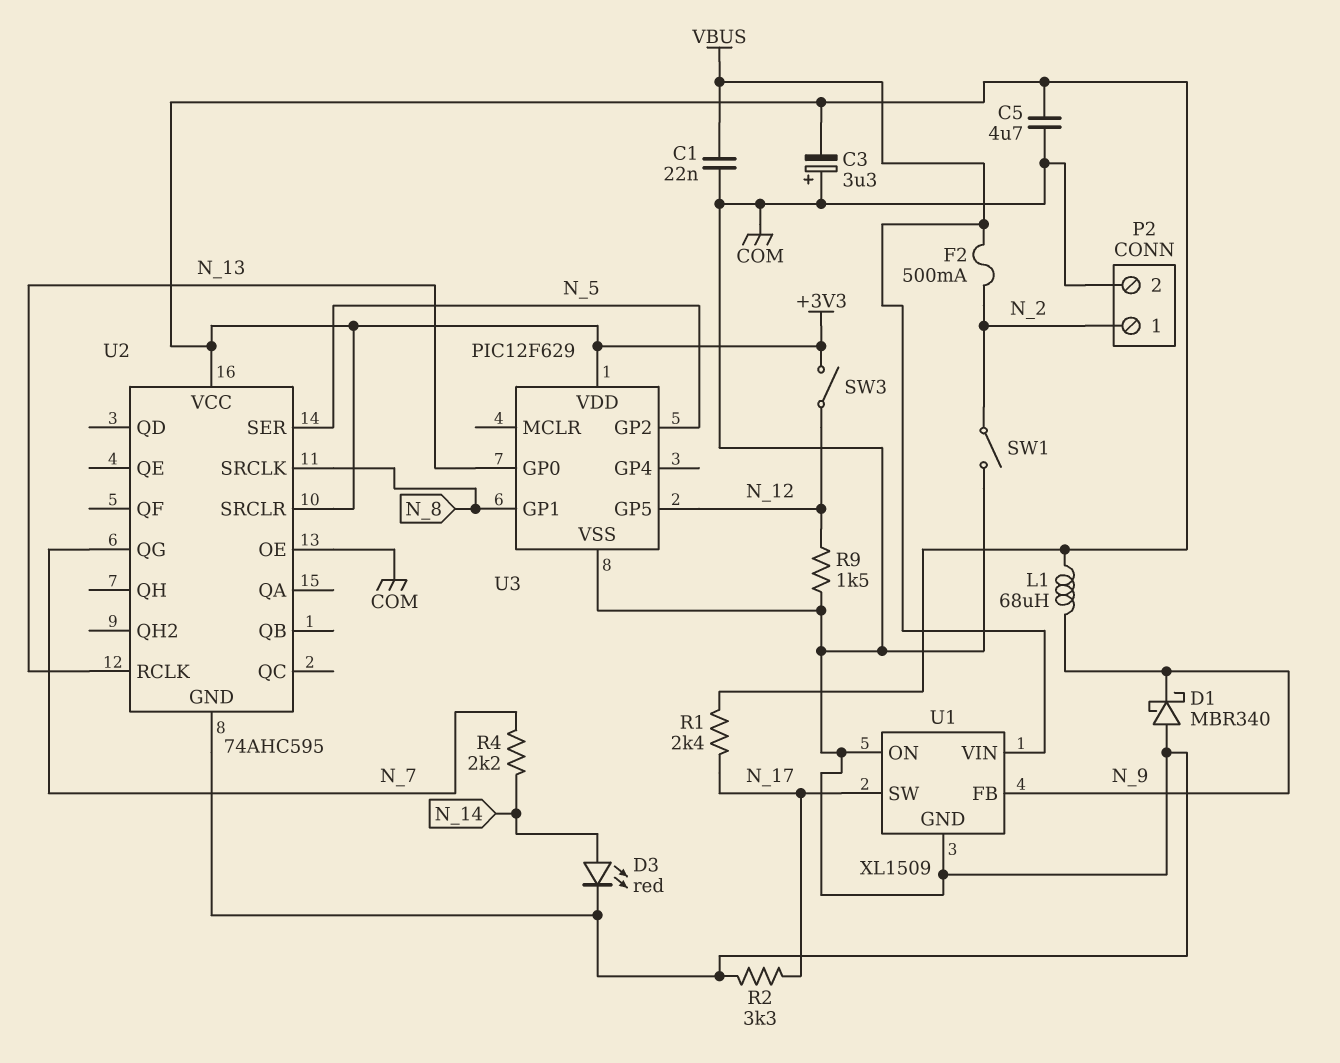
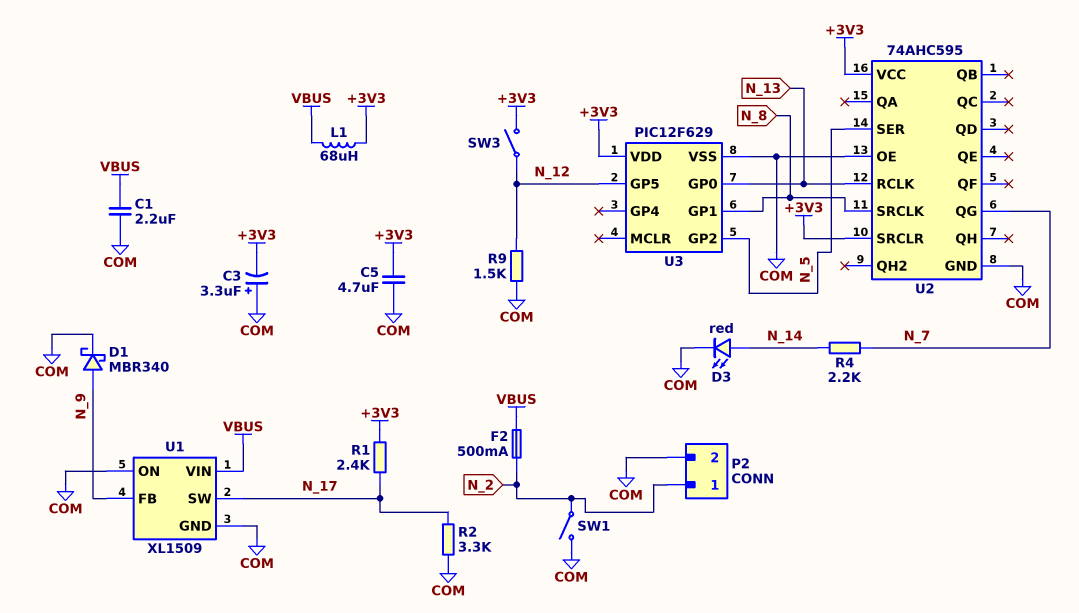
C1: 22nF (COM, VBUS) -> 2.2uF (COM, VBUS)
D1: schottky MBR340 (A COM, K N_9) -> schottky MBR340 (A N_9, K COM)
L1: 68uH (+3V3, N_9) -> 68uH (+3V3, VBUS)

